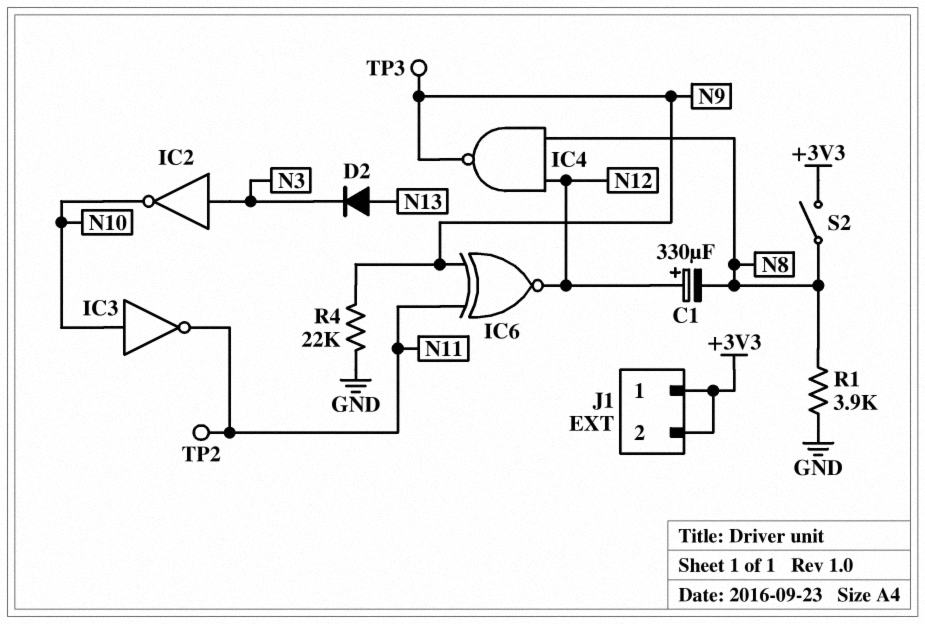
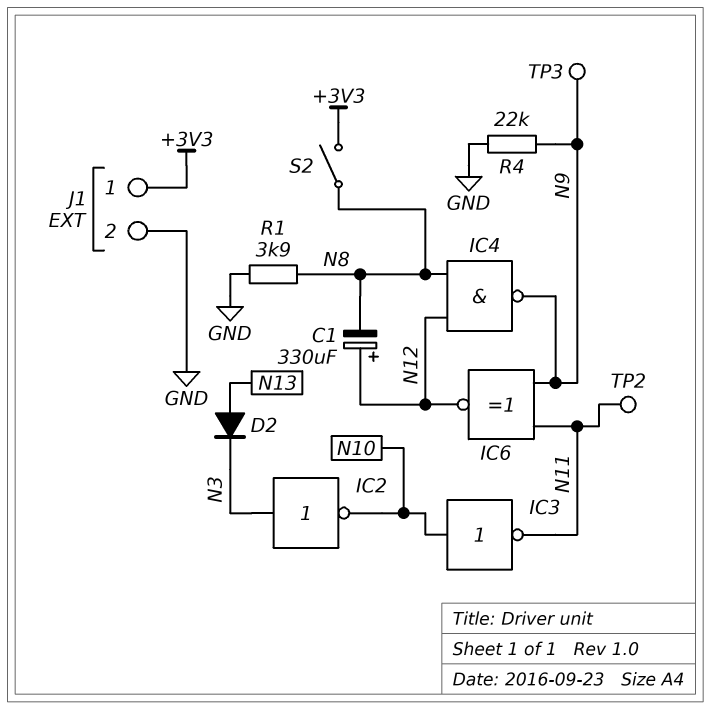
J1 pin 2: +3V3 -> GND

